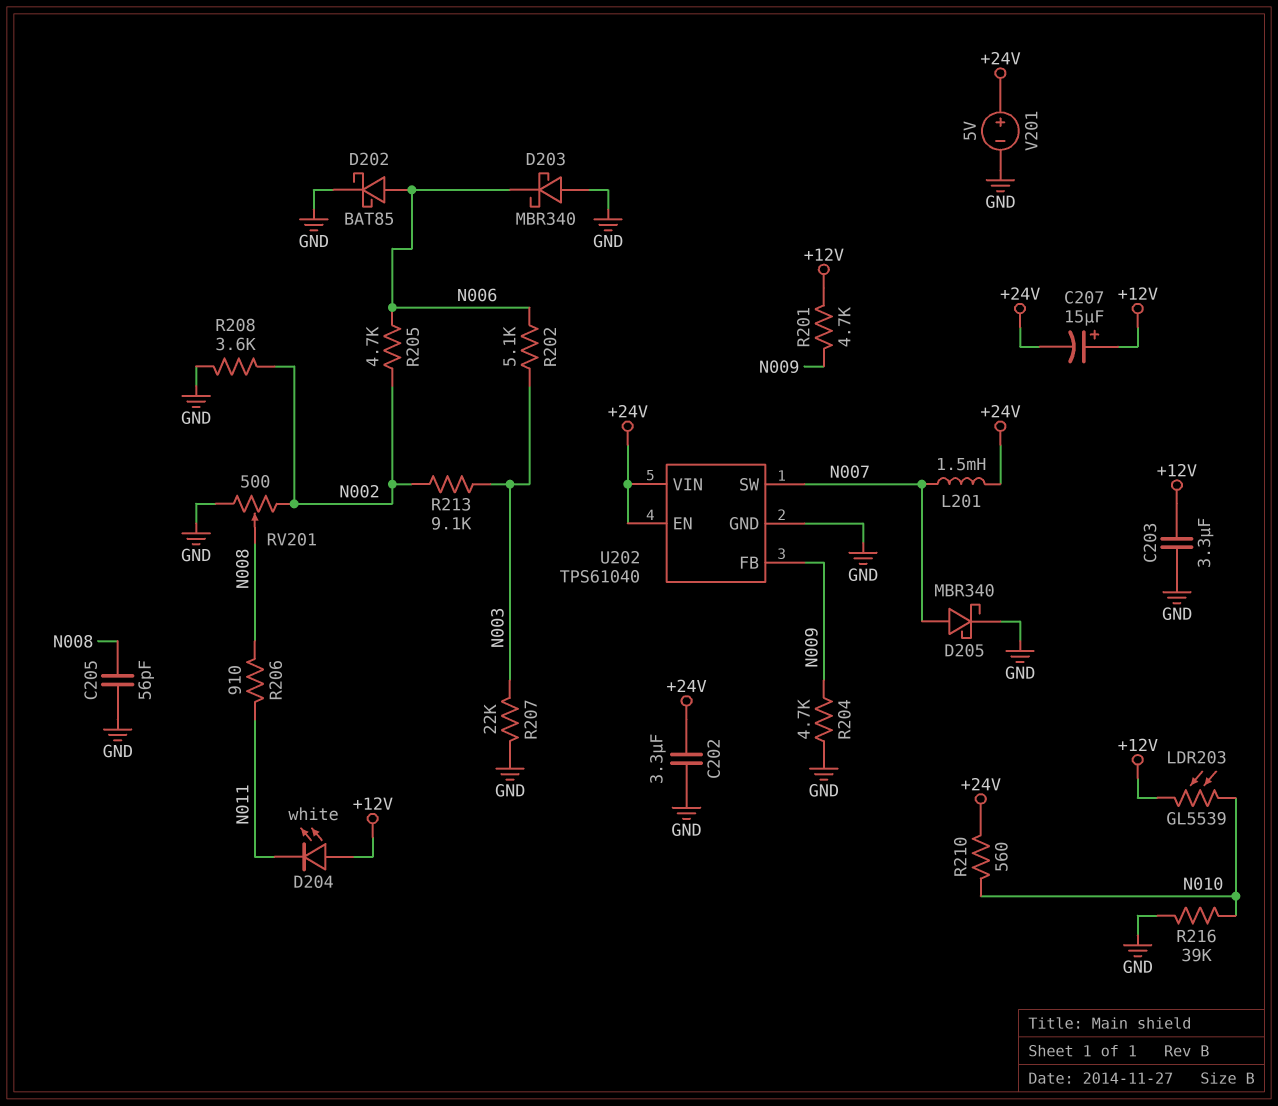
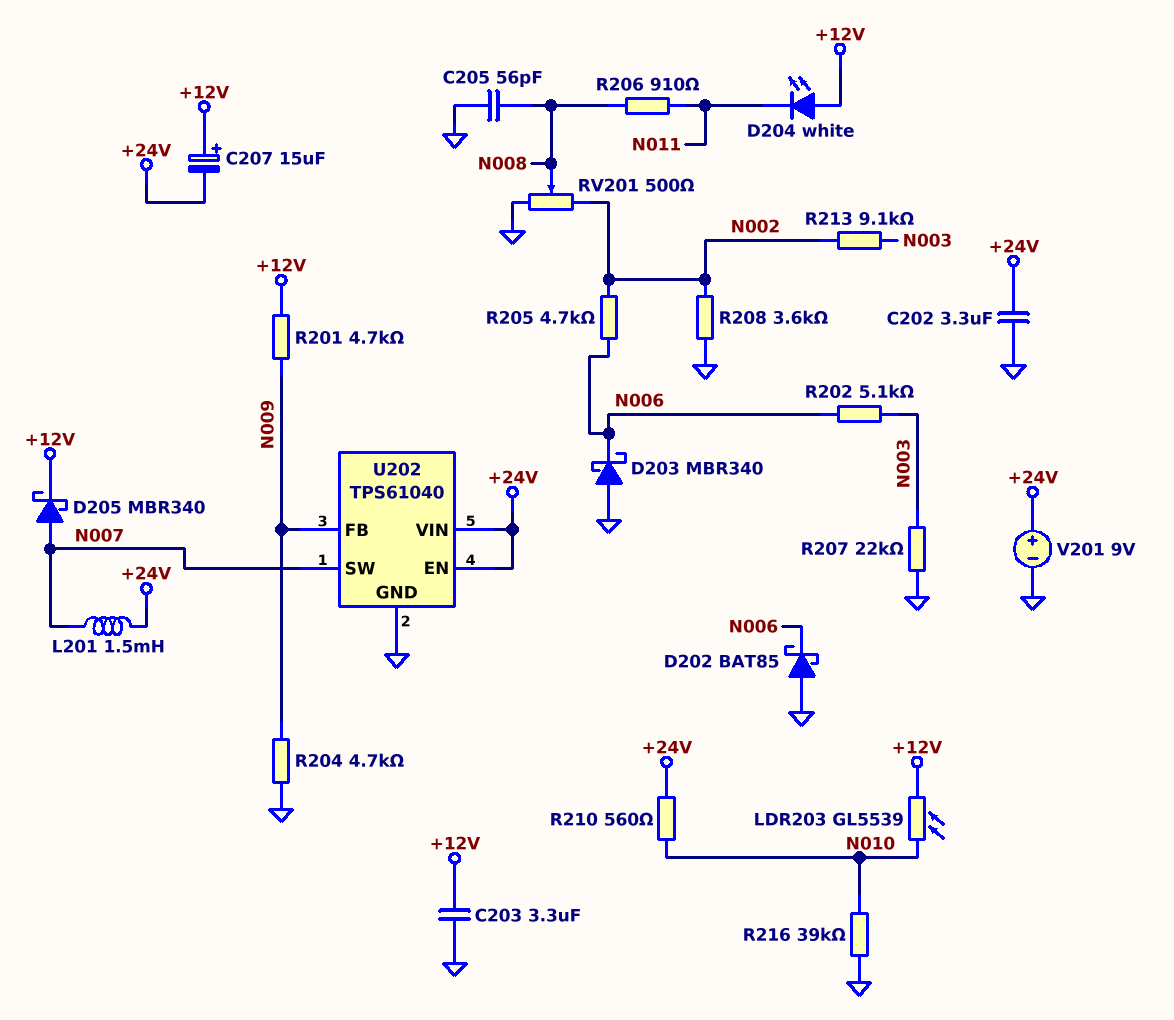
D202: schottky BAT85 (A N006, K GND) -> schottky BAT85 (A GND, K N006)
D205: schottky MBR340 (A N007, K GND) -> schottky MBR340 (A N007, K +12V)
V201: 5V (plus +24V, minus GND) -> 9V (plus +24V, minus GND)

